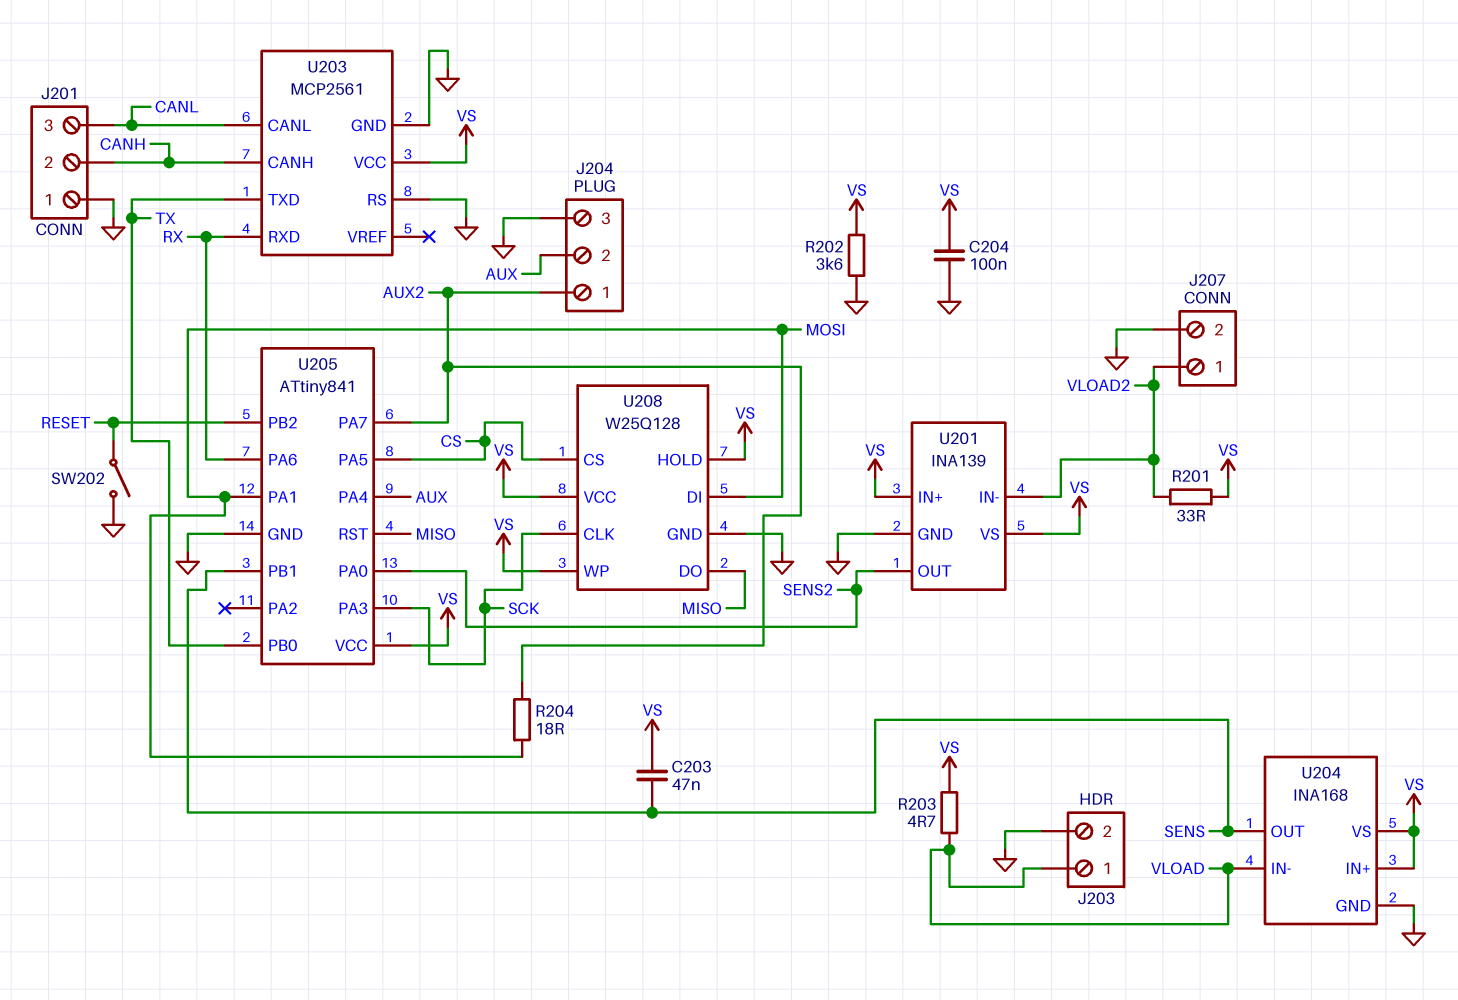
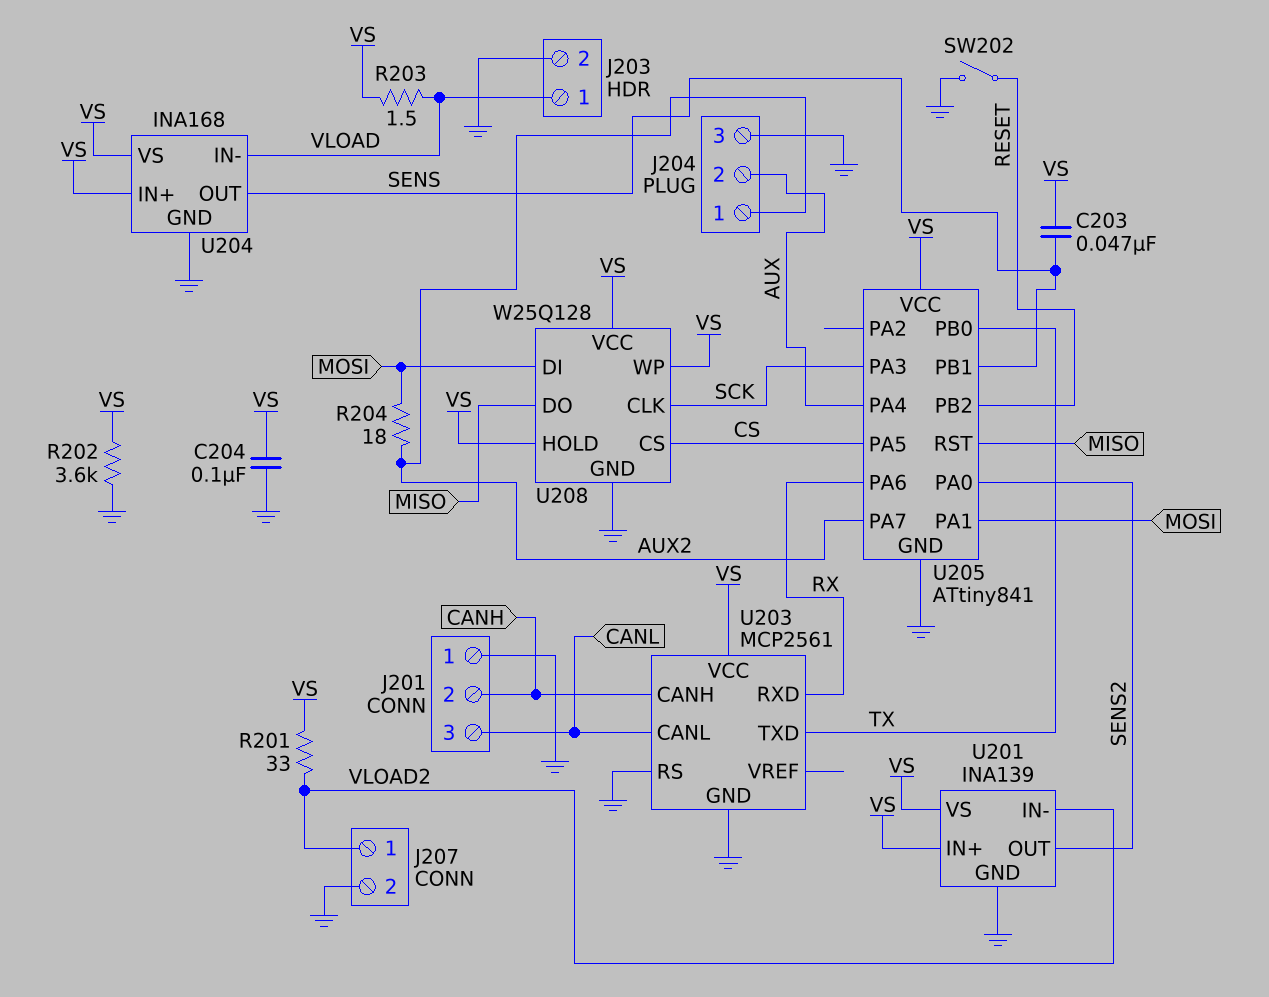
R203: 4.7 (VLOAD, VS) -> 1.5 (VLOAD, VS)

